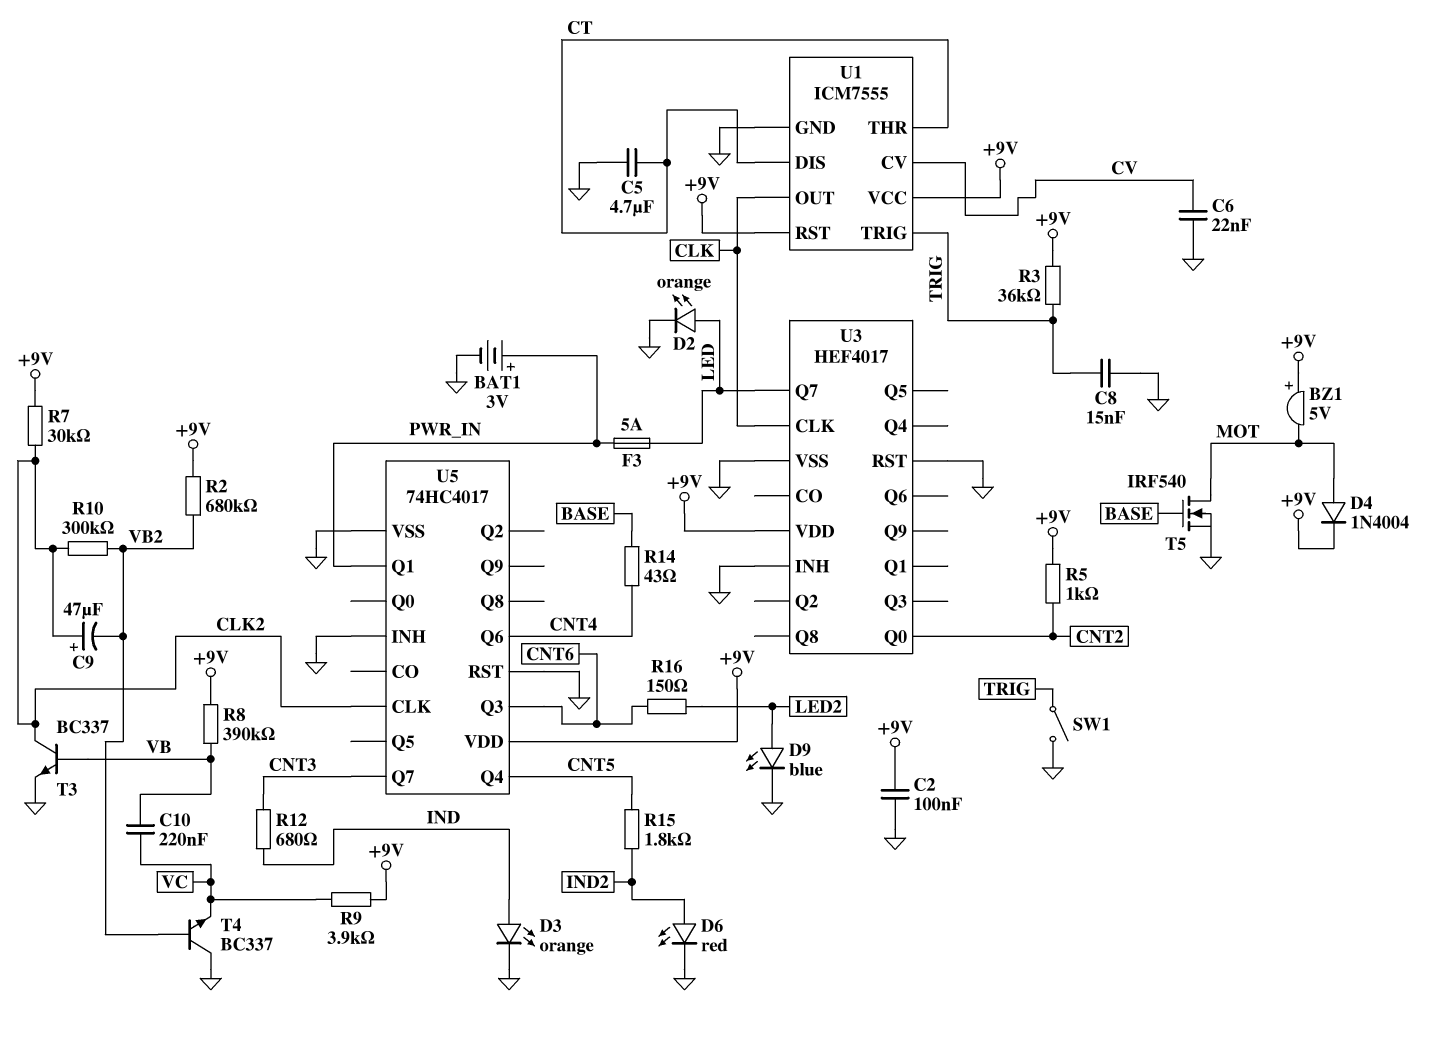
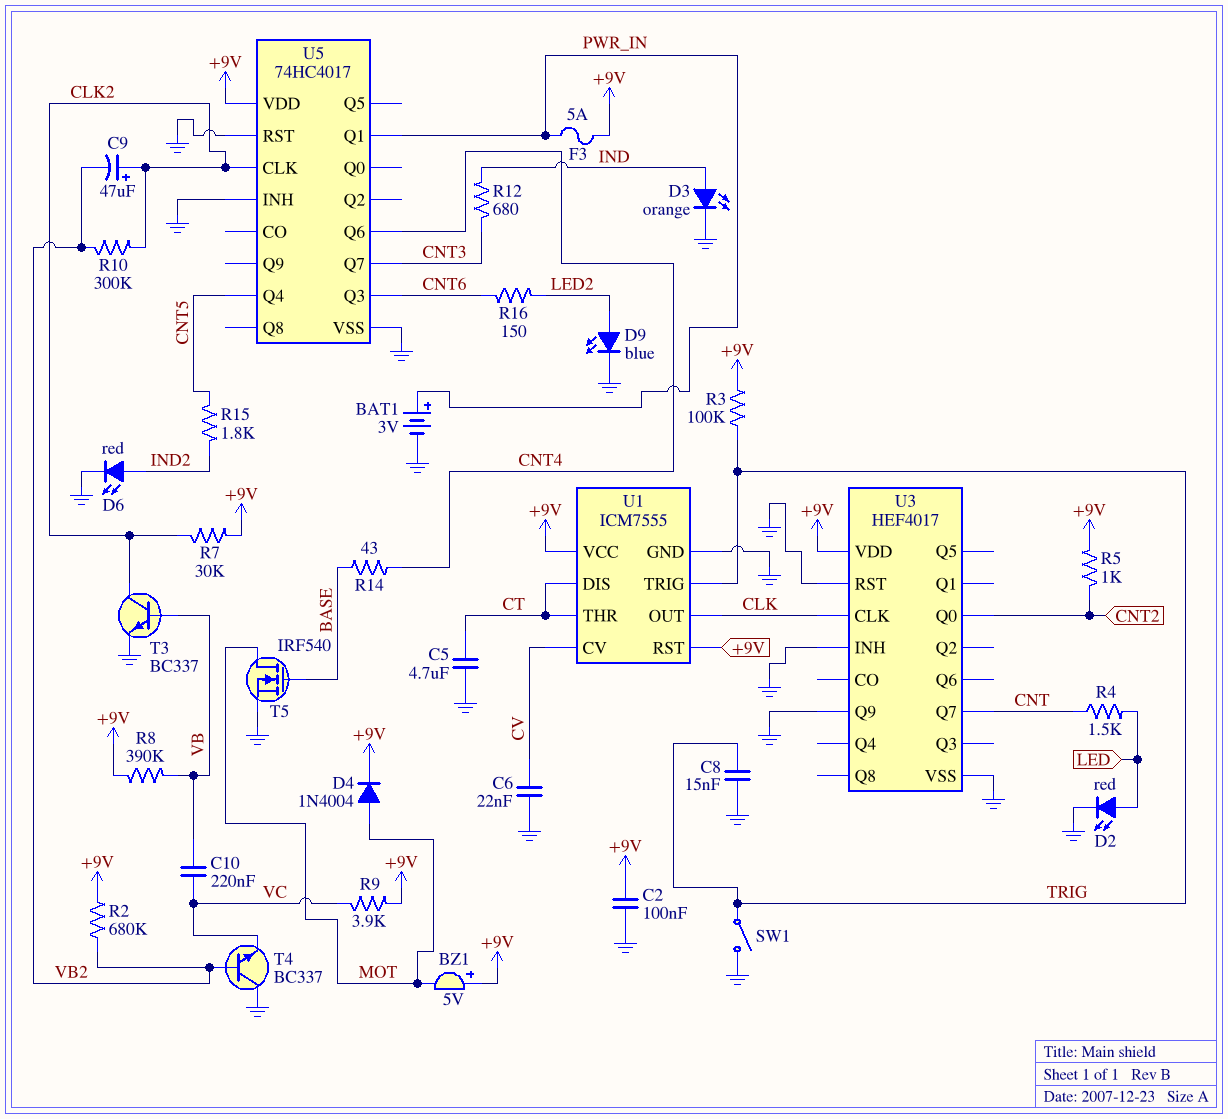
D2: LED orange (A LED, K GND) -> LED red (A LED, K GND)
F3: 5A (LED, PWR_IN) -> 5A (+9V, PWR_IN)
R3: 36k (+9V, TRIG) -> 100k (+9V, TRIG)
R4: none -> 1.5k (CNT, LED)
U3 pin Q7: LED -> CNT
U3 pin Q9: none -> GND

